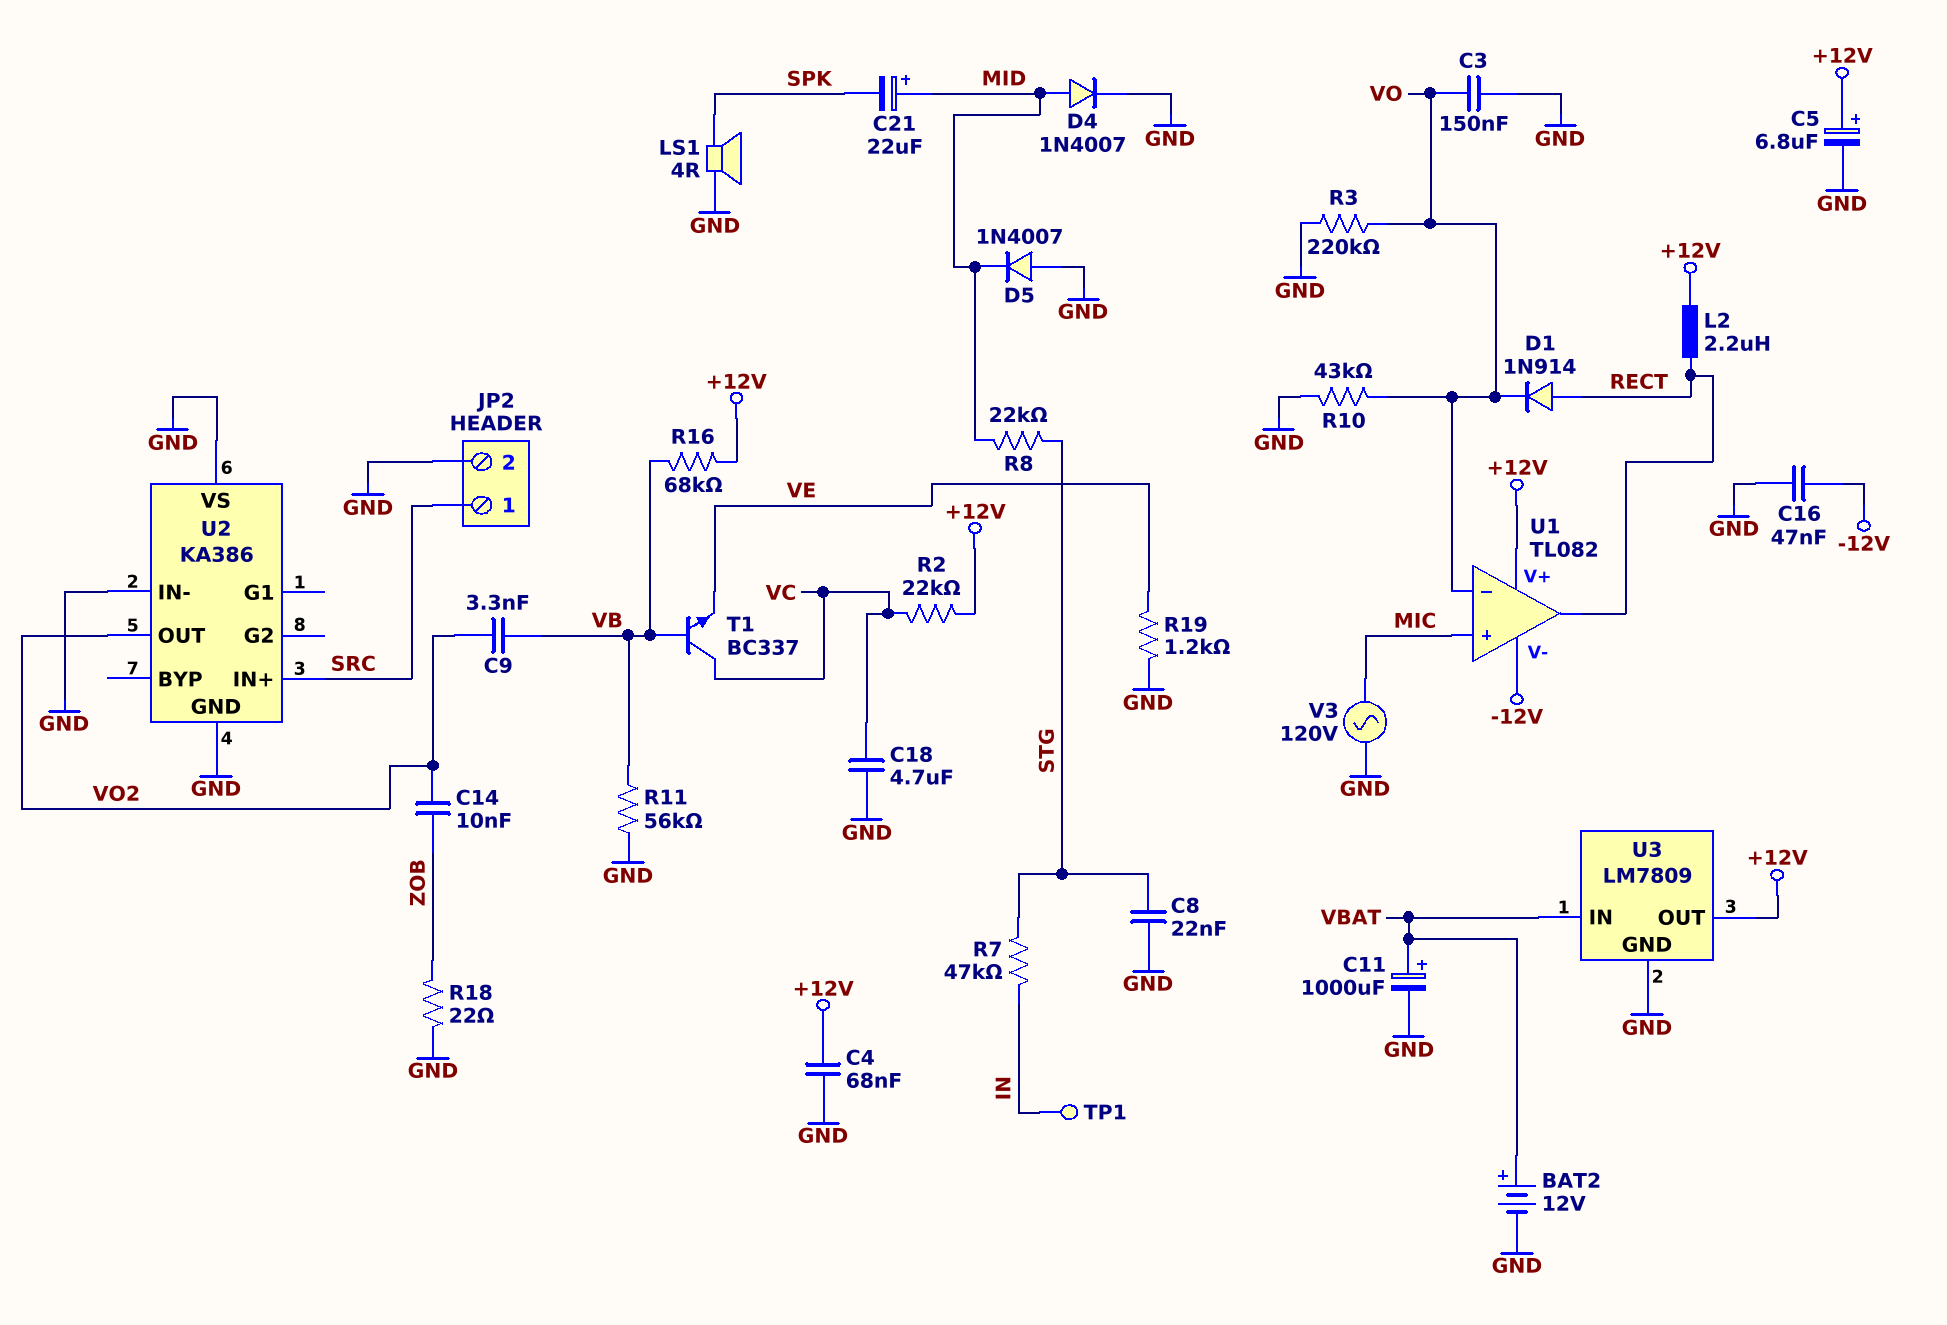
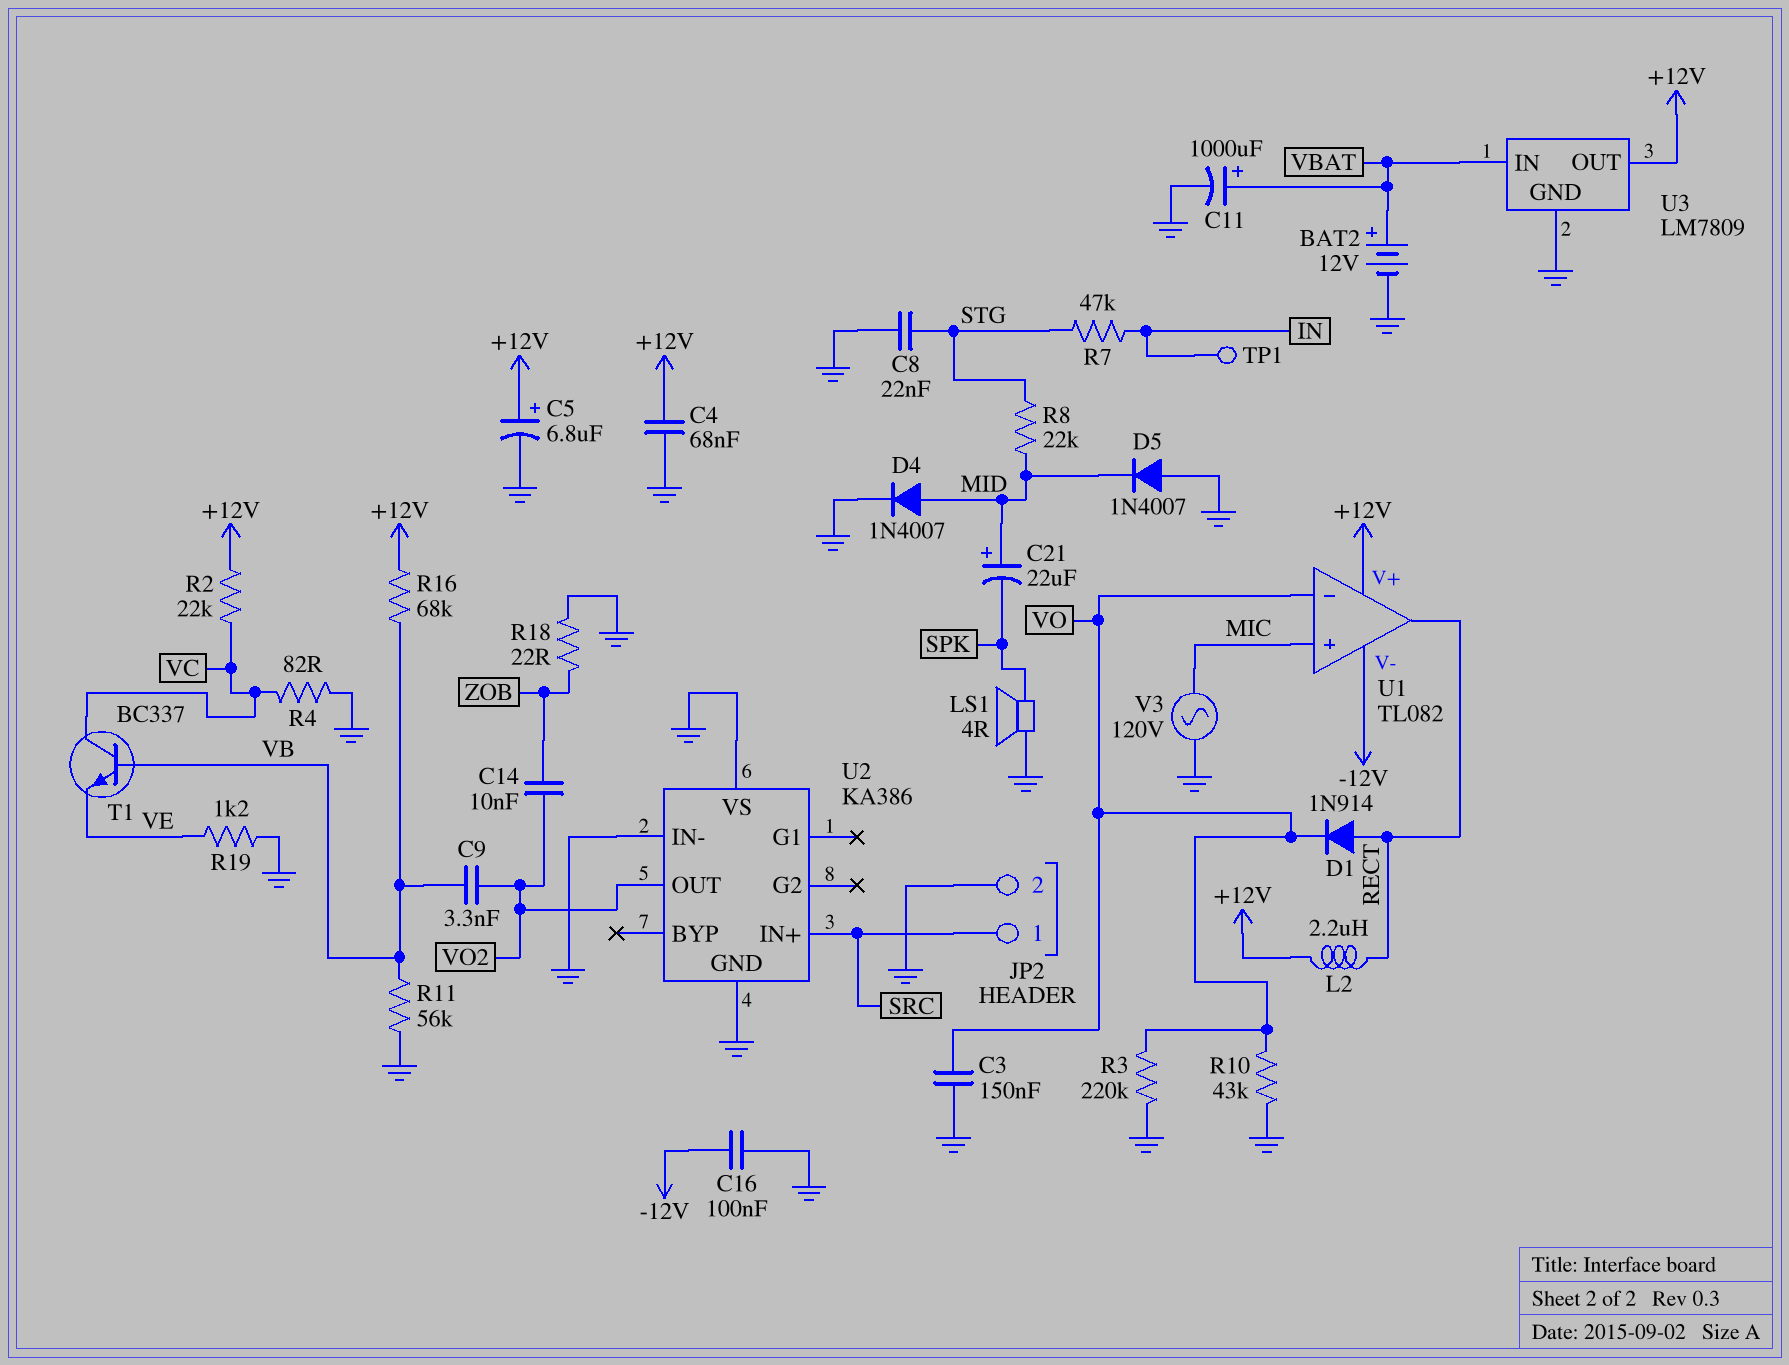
C16: 47nF (-12V, GND) -> 100nF (-12V, GND)
C18: 4.7uF (GND, VC) -> none
R4: none -> 82 (GND, VC)

